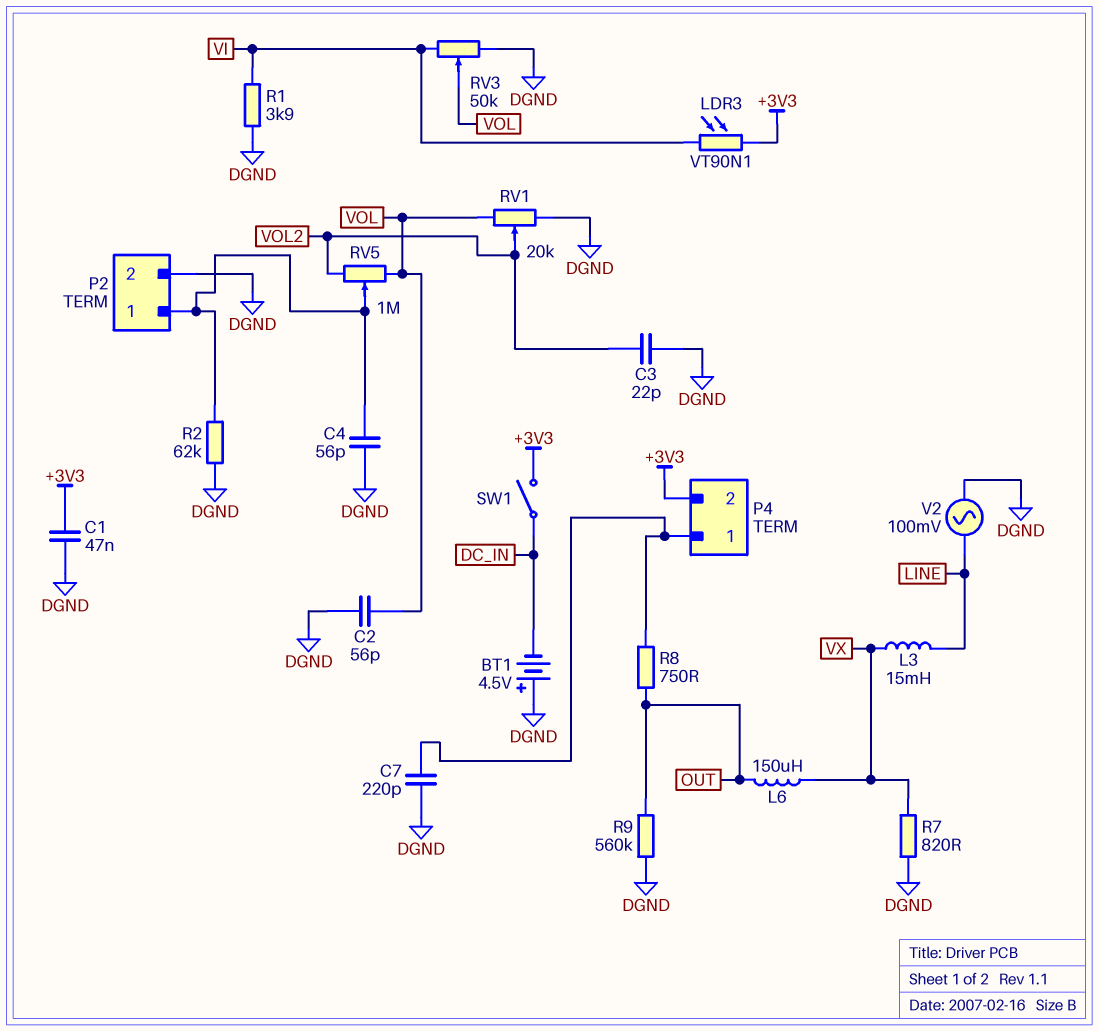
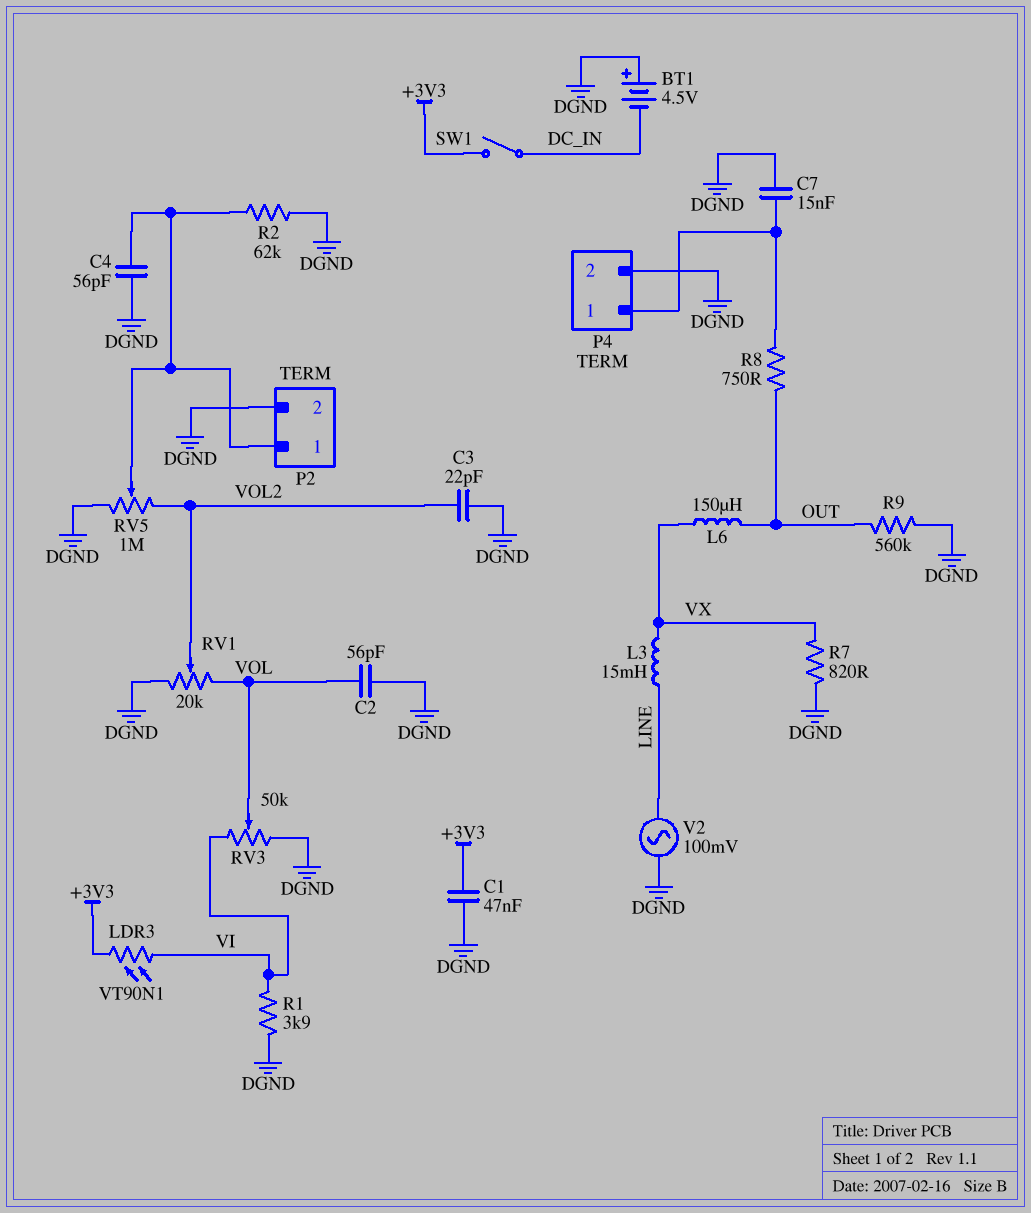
C7: 220pF (DGND, P4/1) -> 15nF (DGND, P4/1)
P4 pin 2: +3V3 -> DGND
RV5: 1M (VOL, VOL2, wiper P2/1) -> 1M (DGND, VOL2, wiper P2/1)

